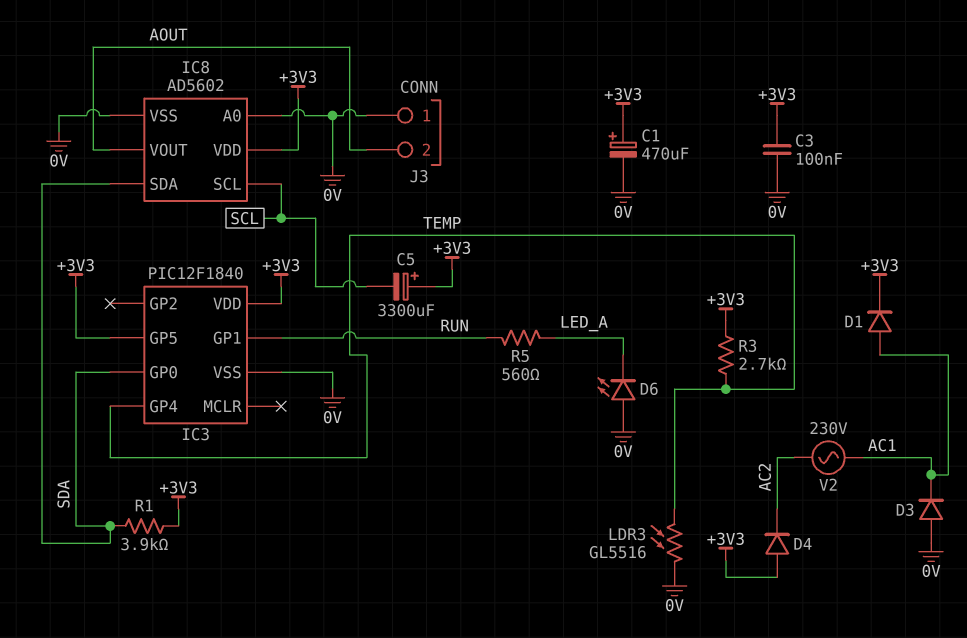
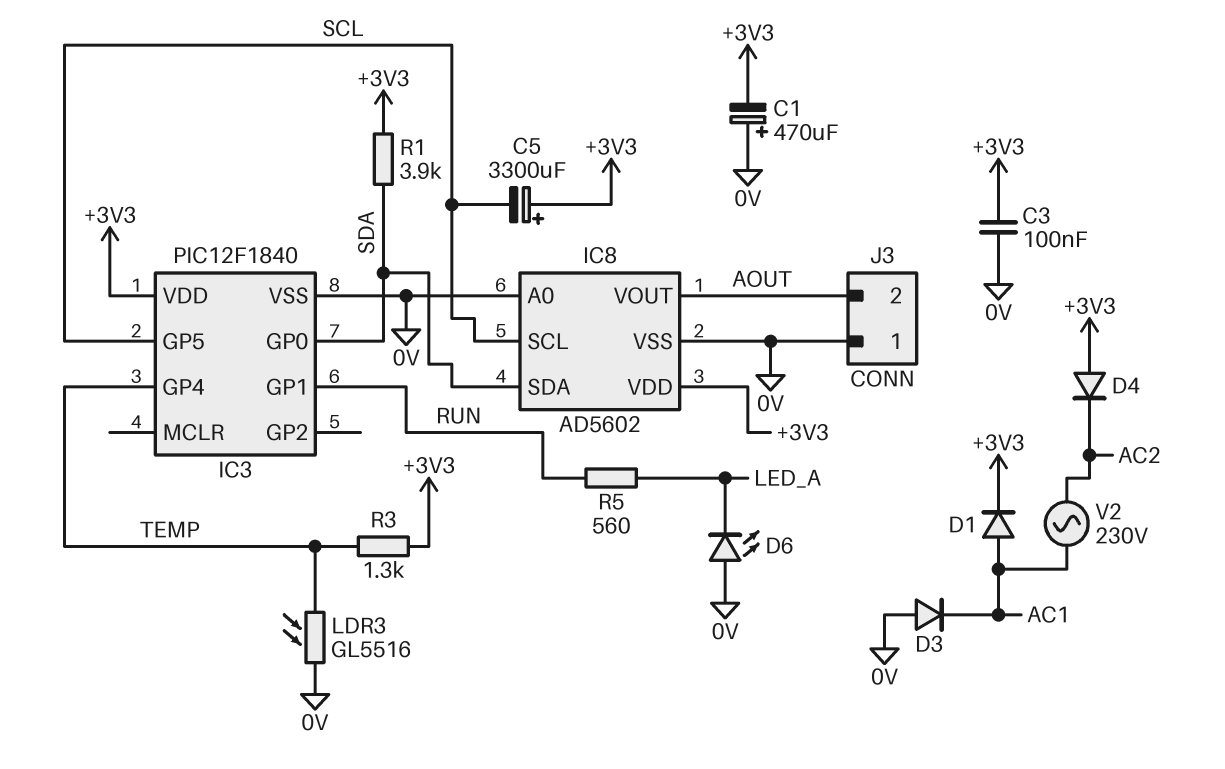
C1: 470uF (plus +3V3, minus 0V) -> 470uF (plus 0V, minus +3V3)
IC3 pin GP5: +3V3 -> SCL
R3: 2.7k (+3V3, TEMP) -> 1.3k (+3V3, TEMP)

